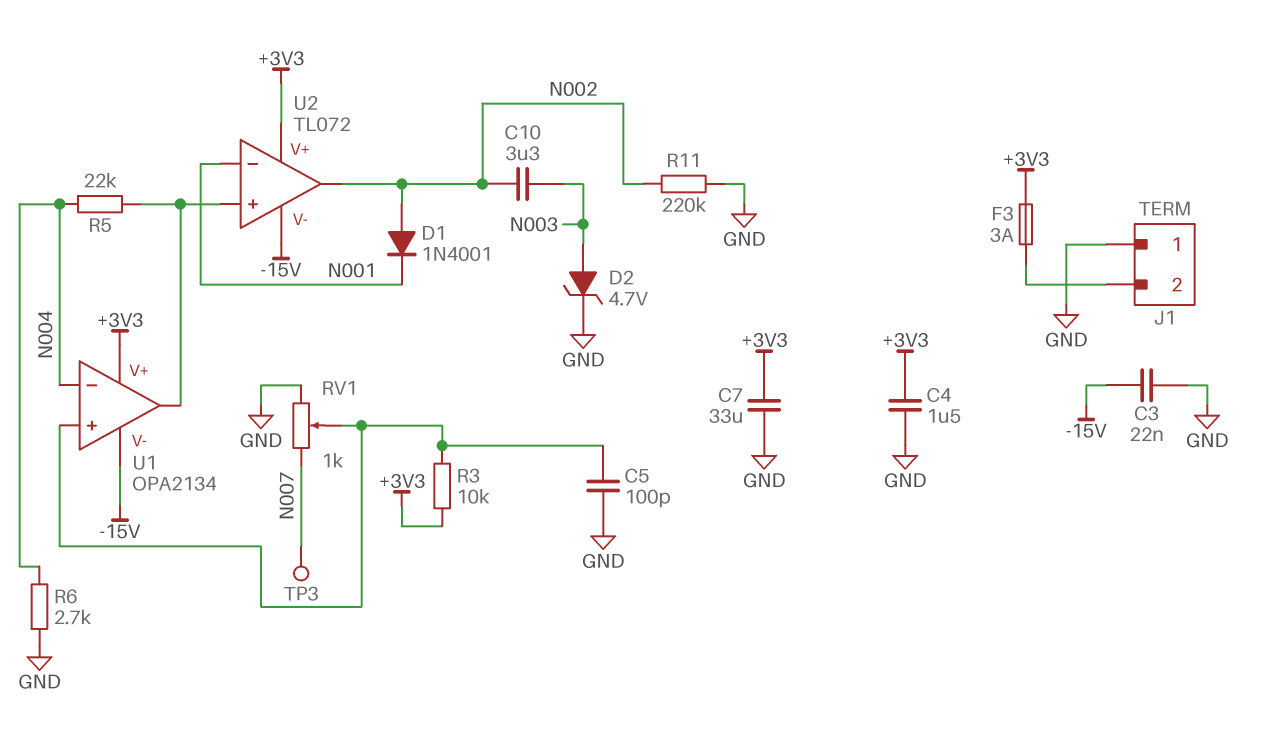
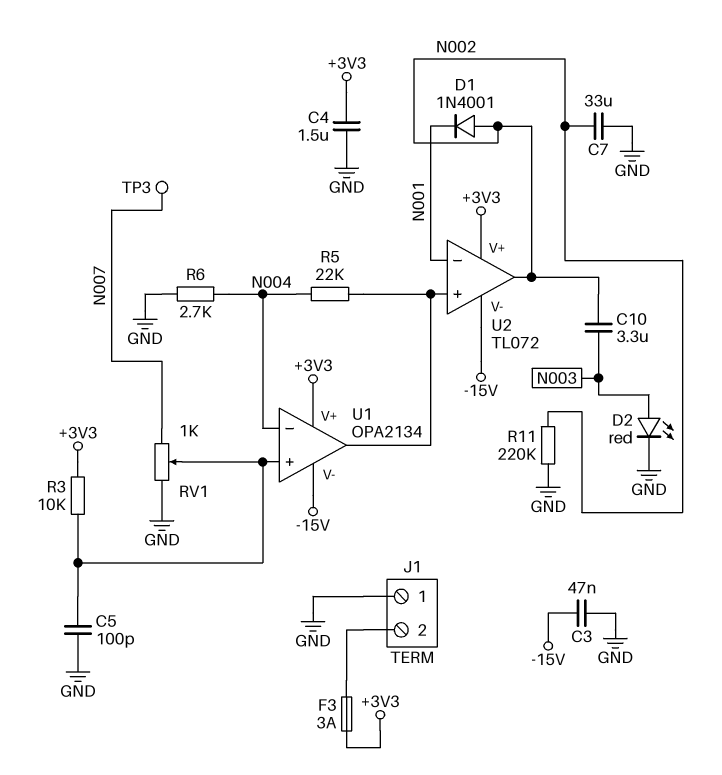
C3: 22nF (-15V, GND) -> 47nF (-15V, GND)
C7: 33uF (+3V3, GND) -> 33uF (GND, N002)
D2: zener 4.7V (A N003, K GND) -> LED red (A N003, K GND)

